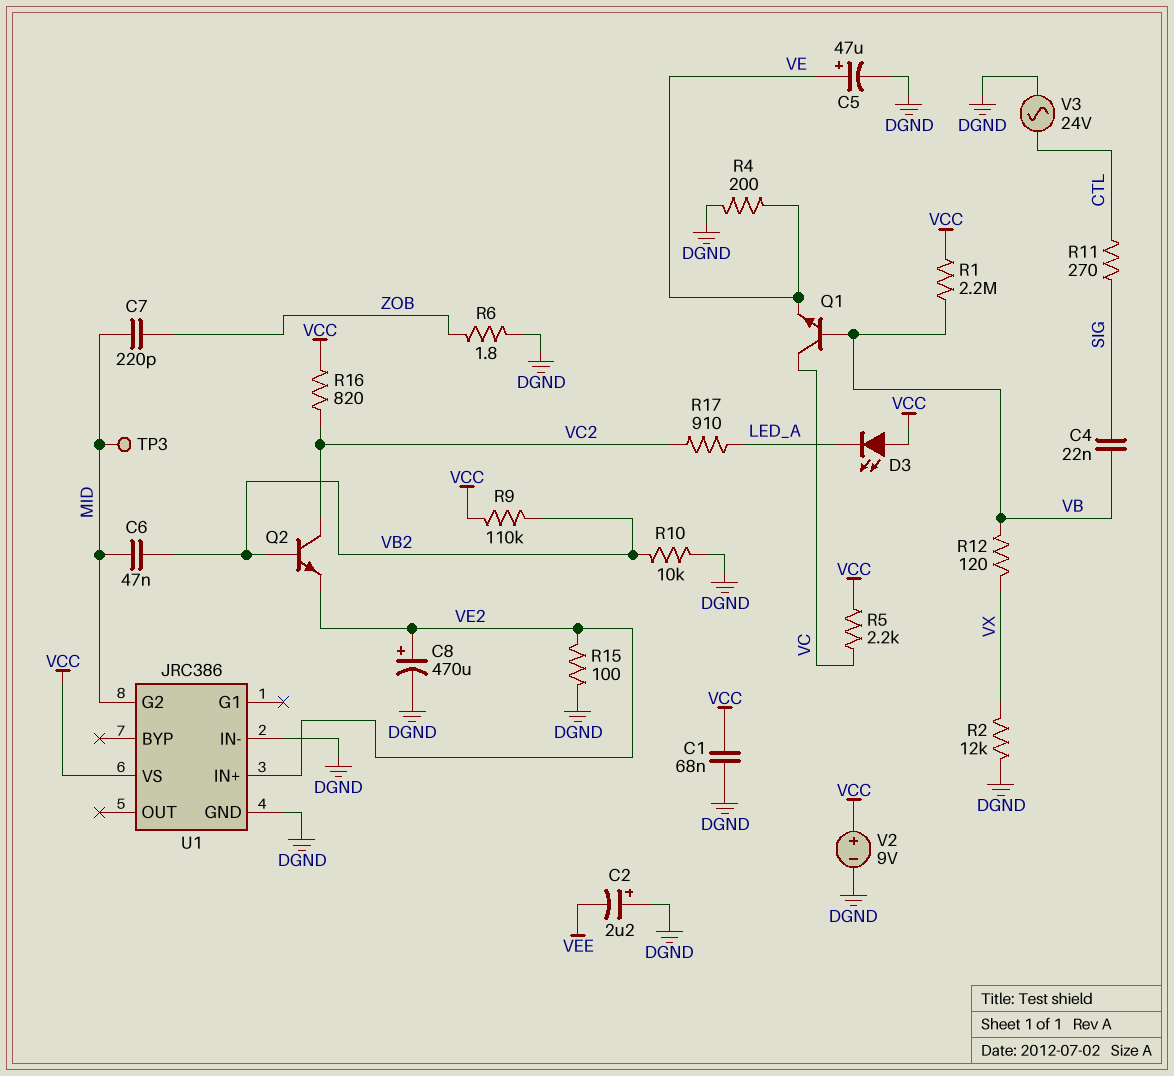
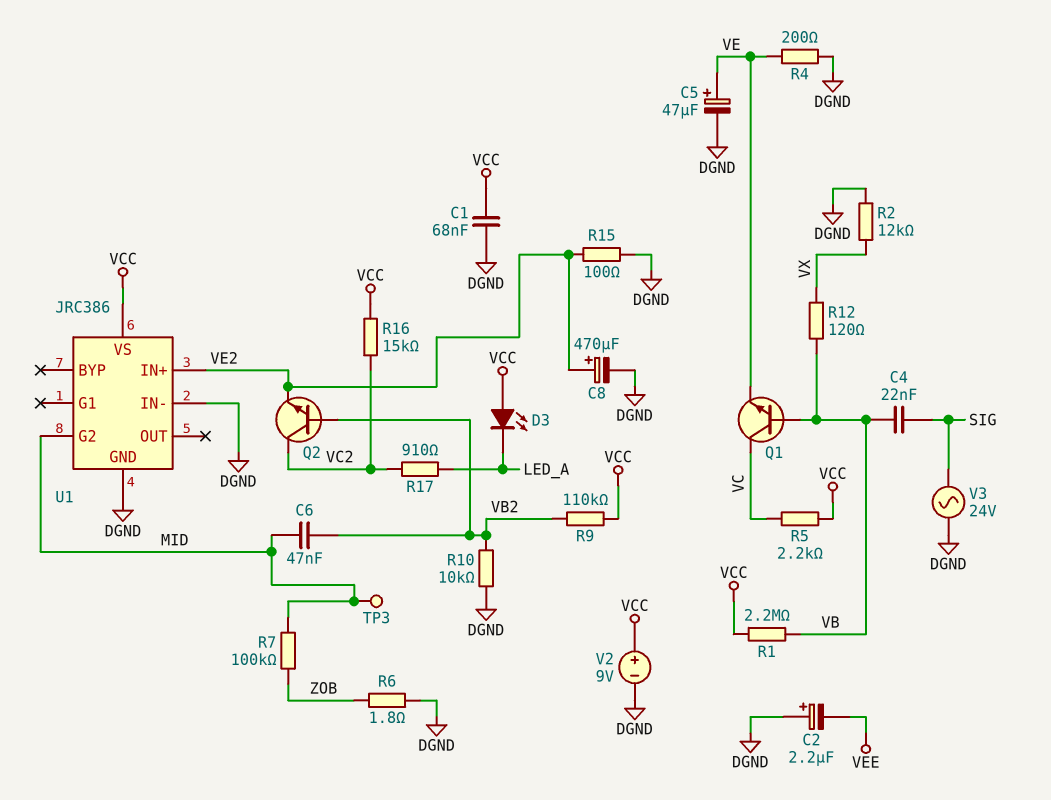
C7: 220pF (MID, ZOB) -> none
R7: none -> 100k (MID, ZOB)
R11: 270 (CTL, SIG) -> none
R16: 820 (VC2, VCC) -> 15k (VC2, VCC)
V3: AC 24V (CTL, DGND) -> AC 24V (DGND, SIG)

